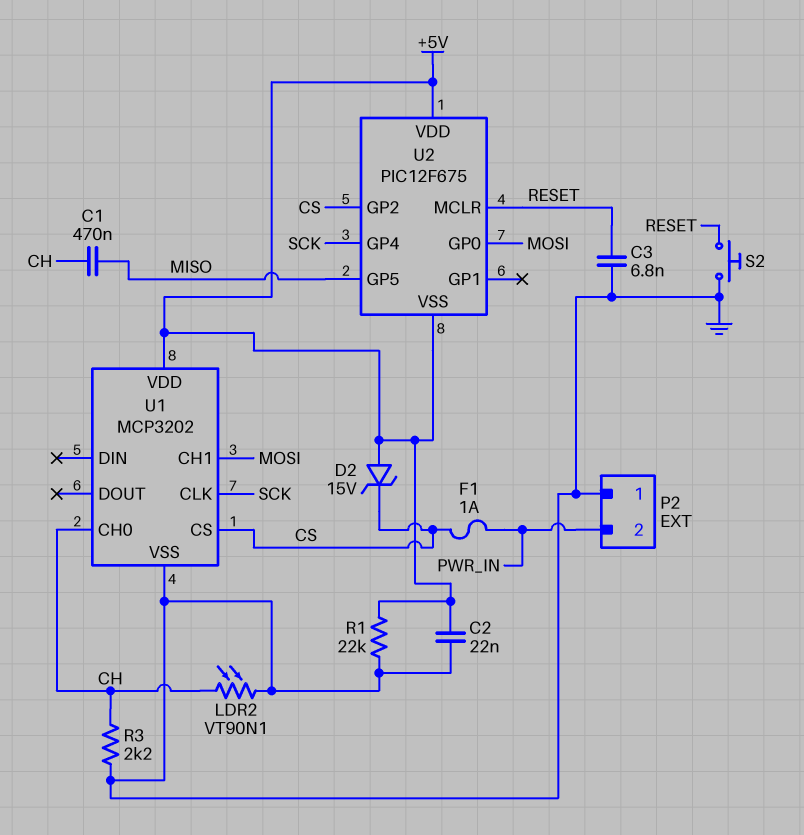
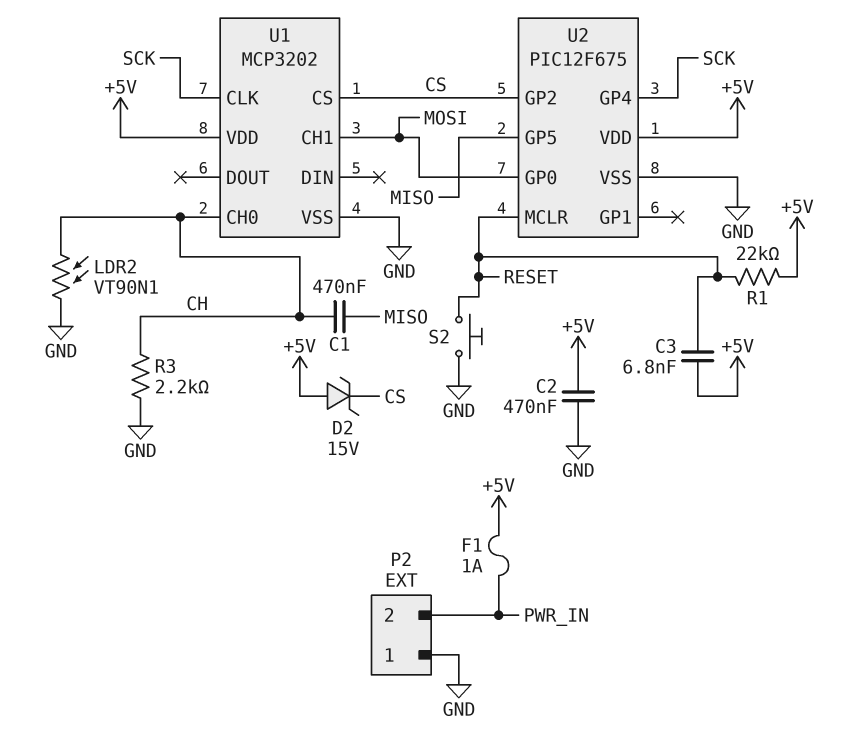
C2: 22nF (+5V, GND) -> 470nF (+5V, GND)
C3: 6.8nF (GND, RESET) -> 6.8nF (+5V, RESET)
F1: 1A (CS, PWR_IN) -> 1A (+5V, PWR_IN)
R1: 22k (+5V, GND) -> 22k (+5V, RESET)
U2 pin VSS: +5V -> GND

